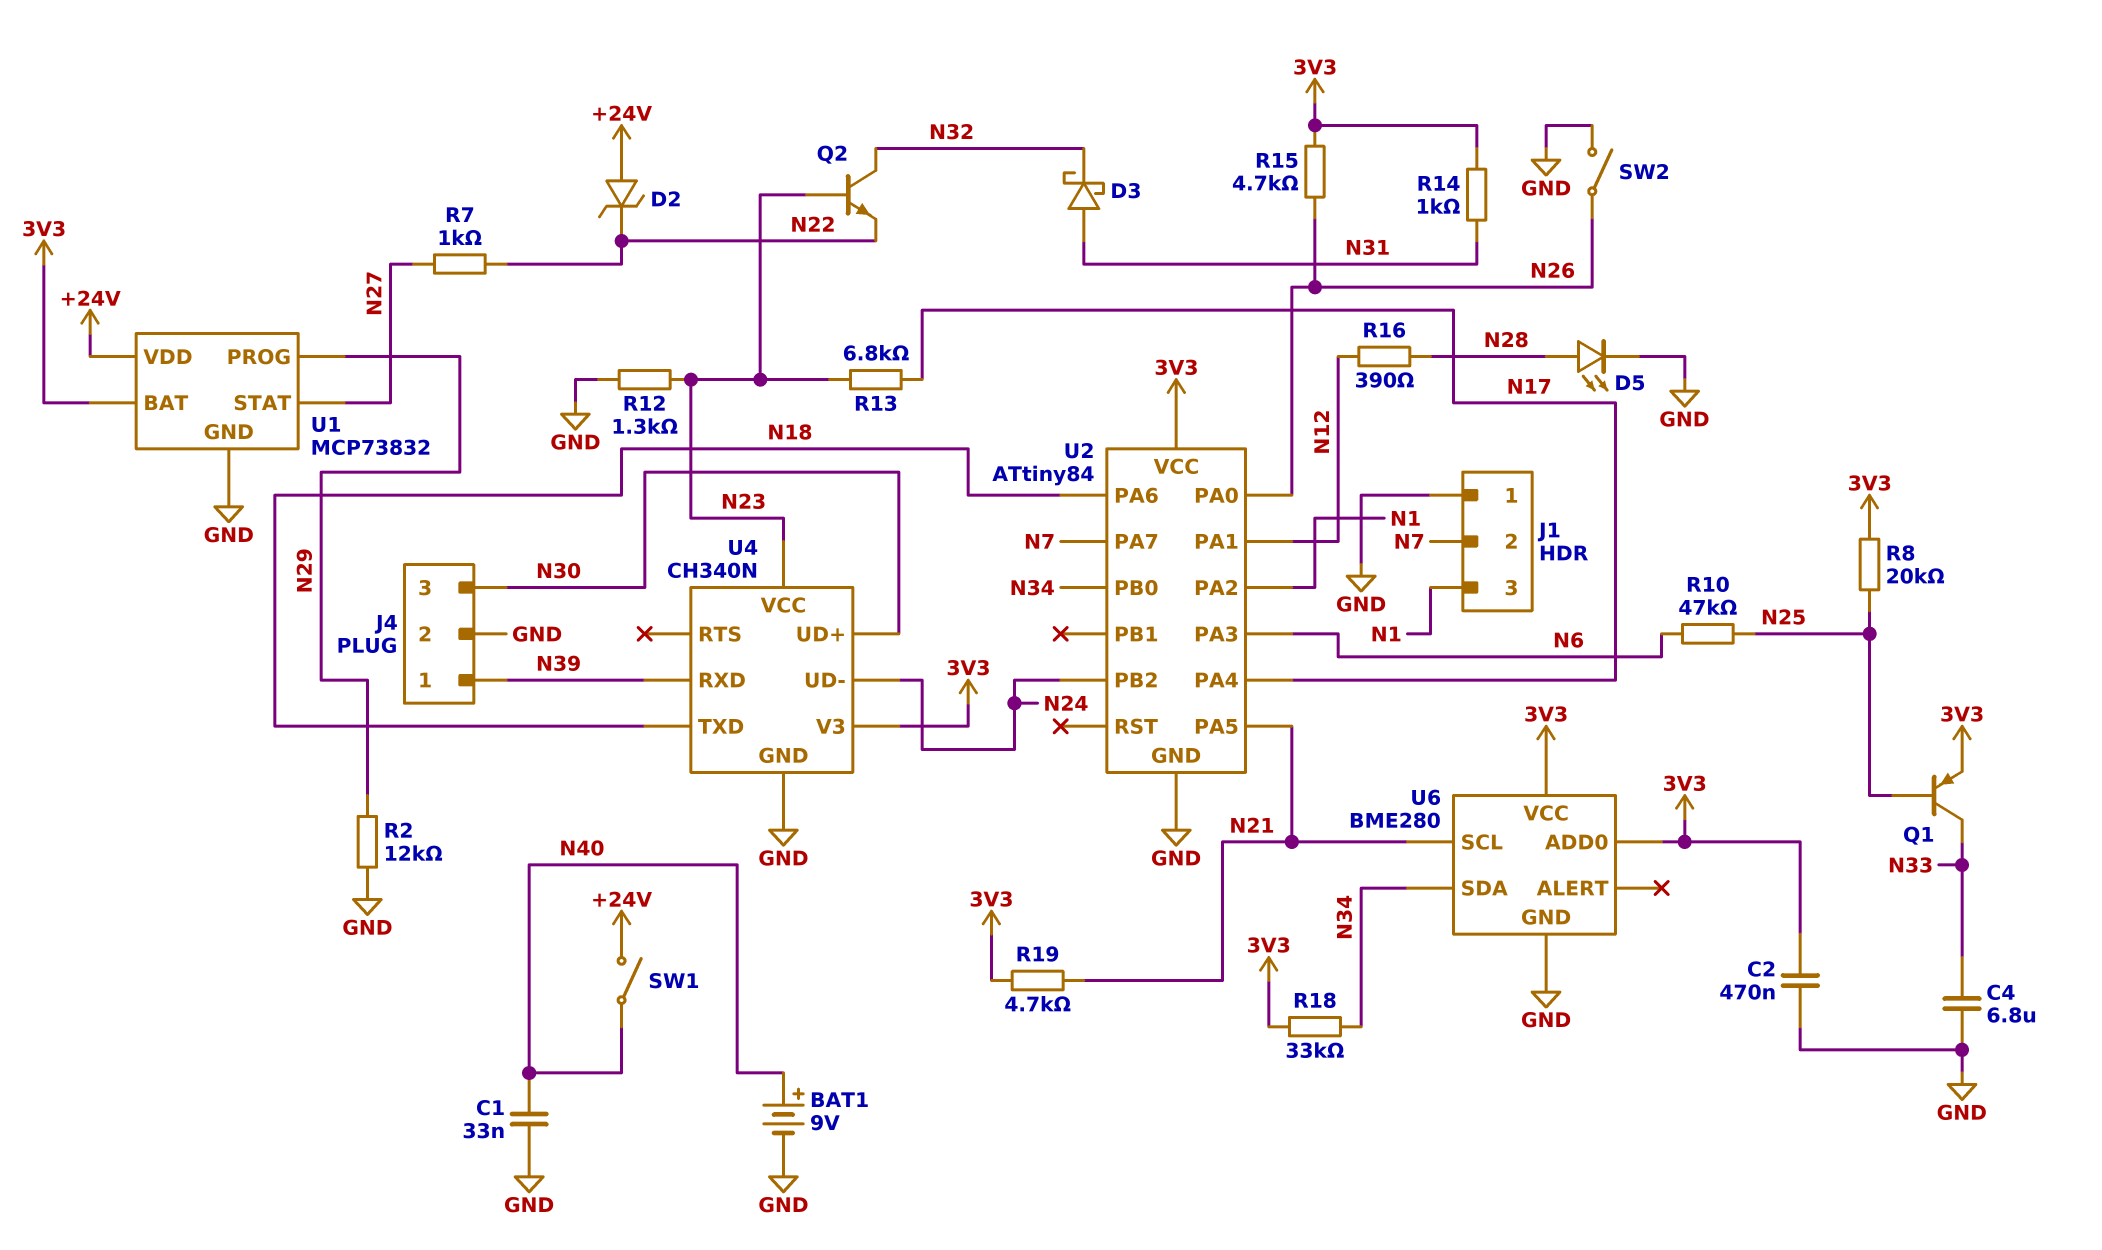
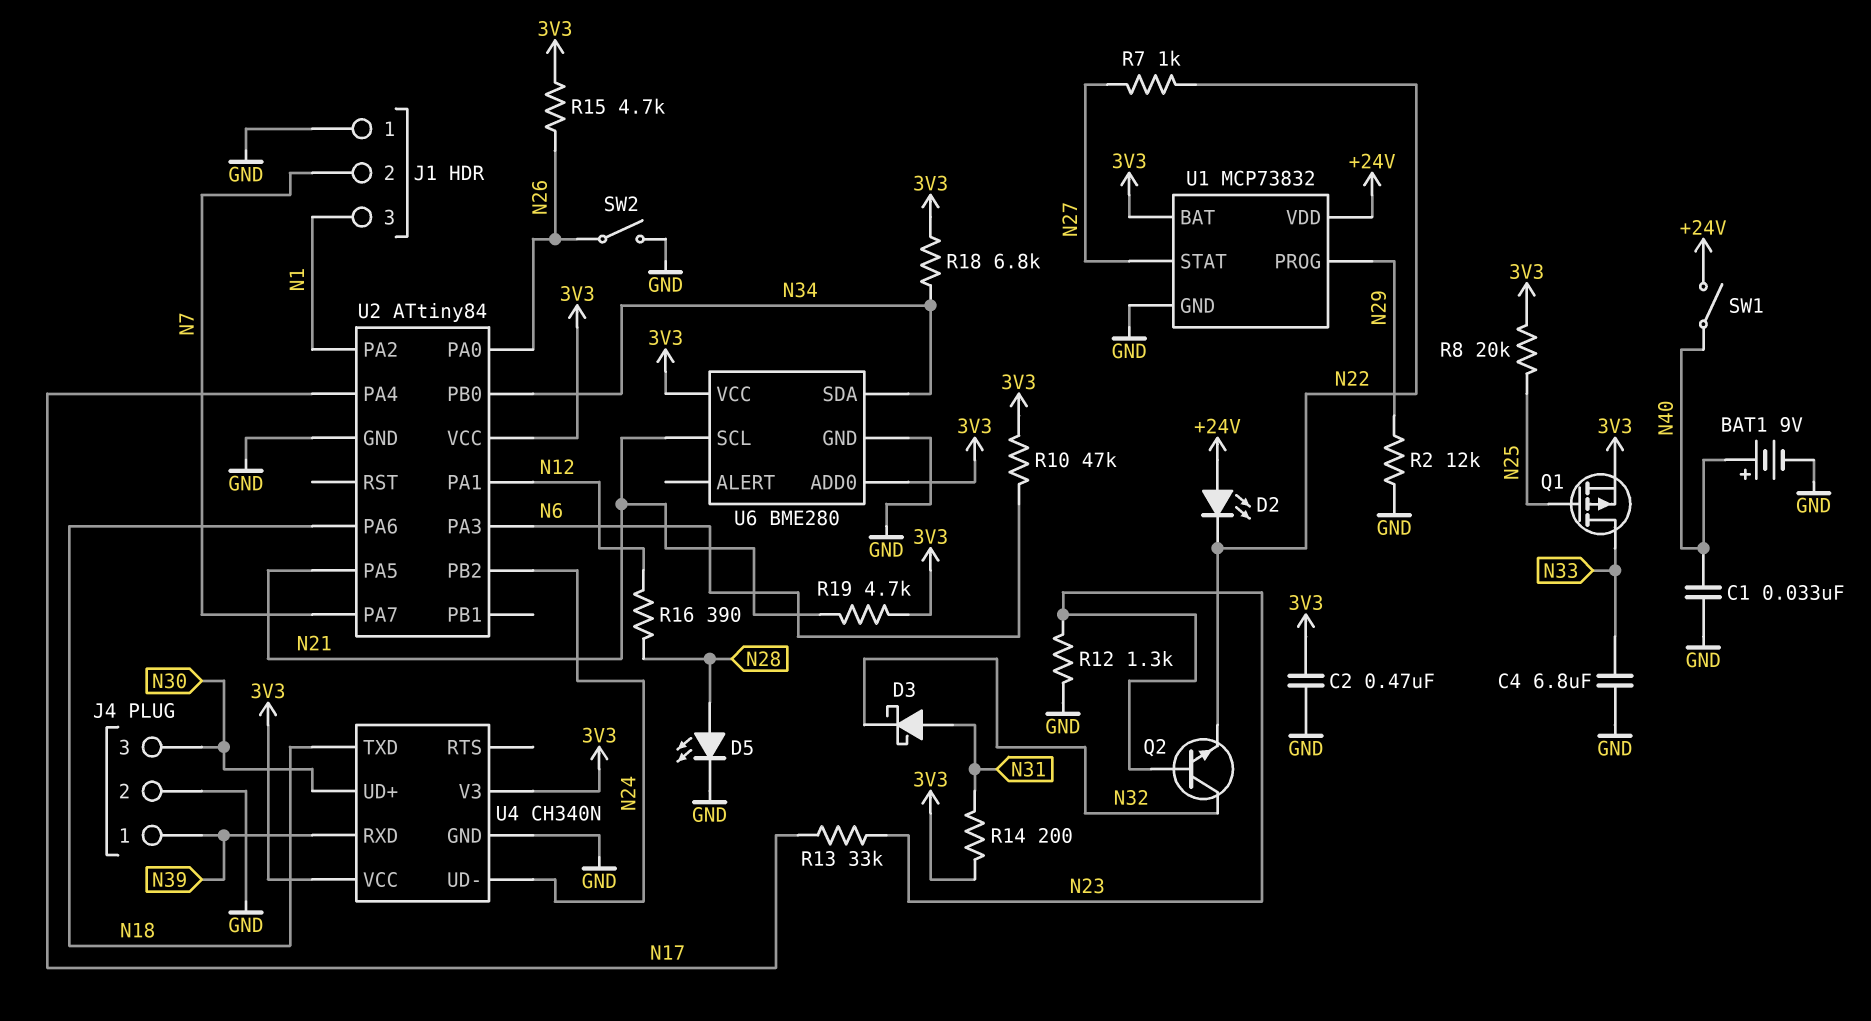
D2: zener (A +24V, K N22) -> LED (A +24V, K N22)
Q1: PNP (B N25, C N33, E 3V3) -> PMOS (G N25, D N33, S 3V3)
R10: 47k (N6, N25) -> 47k (3V3, N6)
R13: 6.8k (N17, N23) -> 33k (N17, N23)
R14: 1k (3V3, N31) -> 200 (3V3, N31)
R18: 33k (3V3, N34) -> 6.8k (3V3, N34)
U4 pin VCC: N23 -> 3V3

